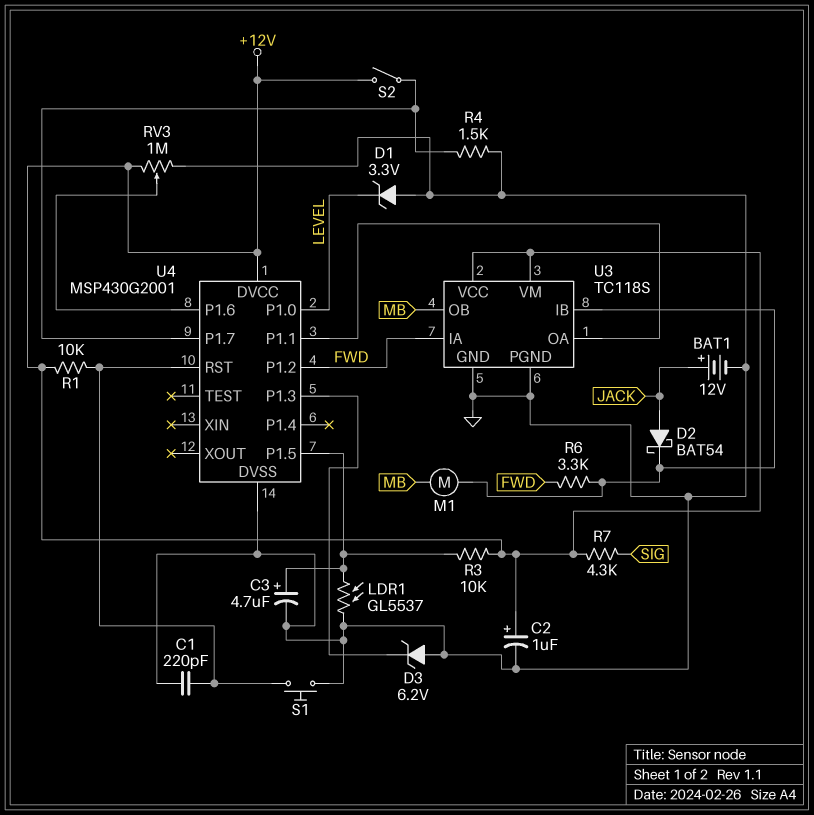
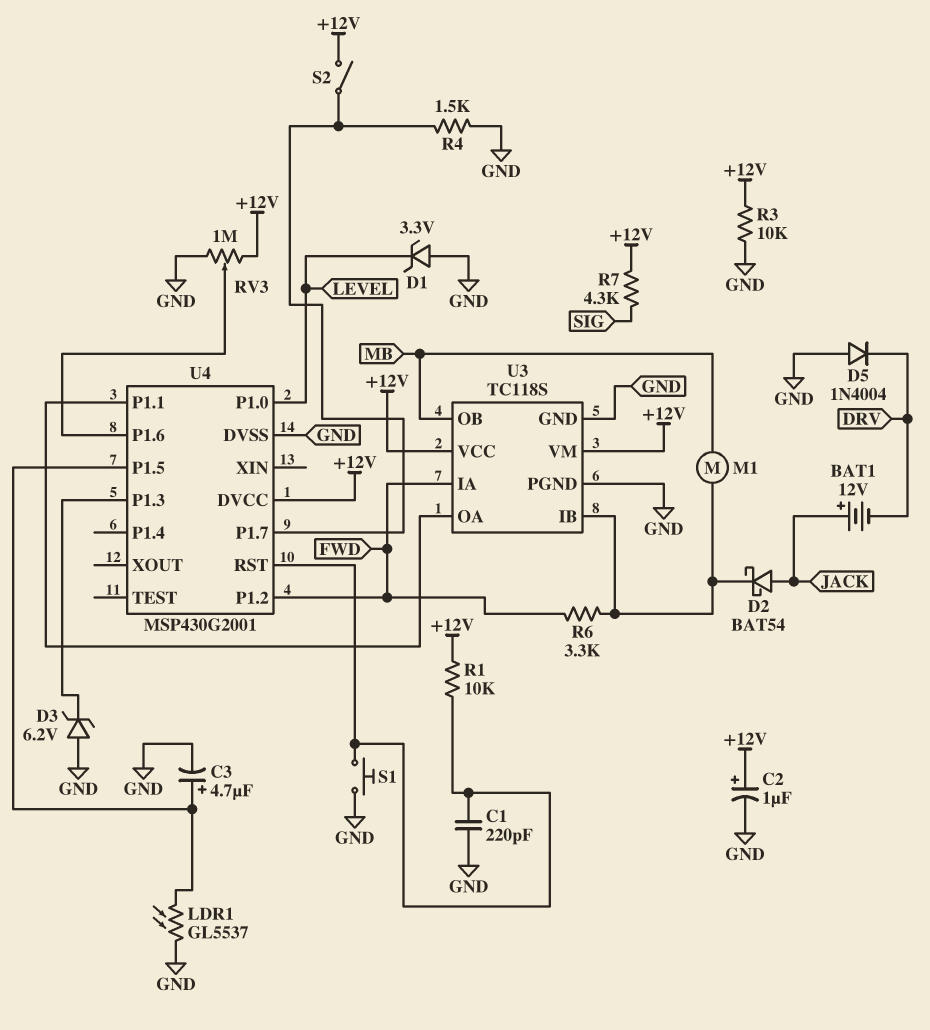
BAT1: 12V (plus JACK, minus GND) -> 12V (plus JACK, minus DRV)
D5: none -> diode 1N4004 (A GND, K DRV)
R3: 10k (+12V, U4/P1.5) -> 10k (+12V, GND)

